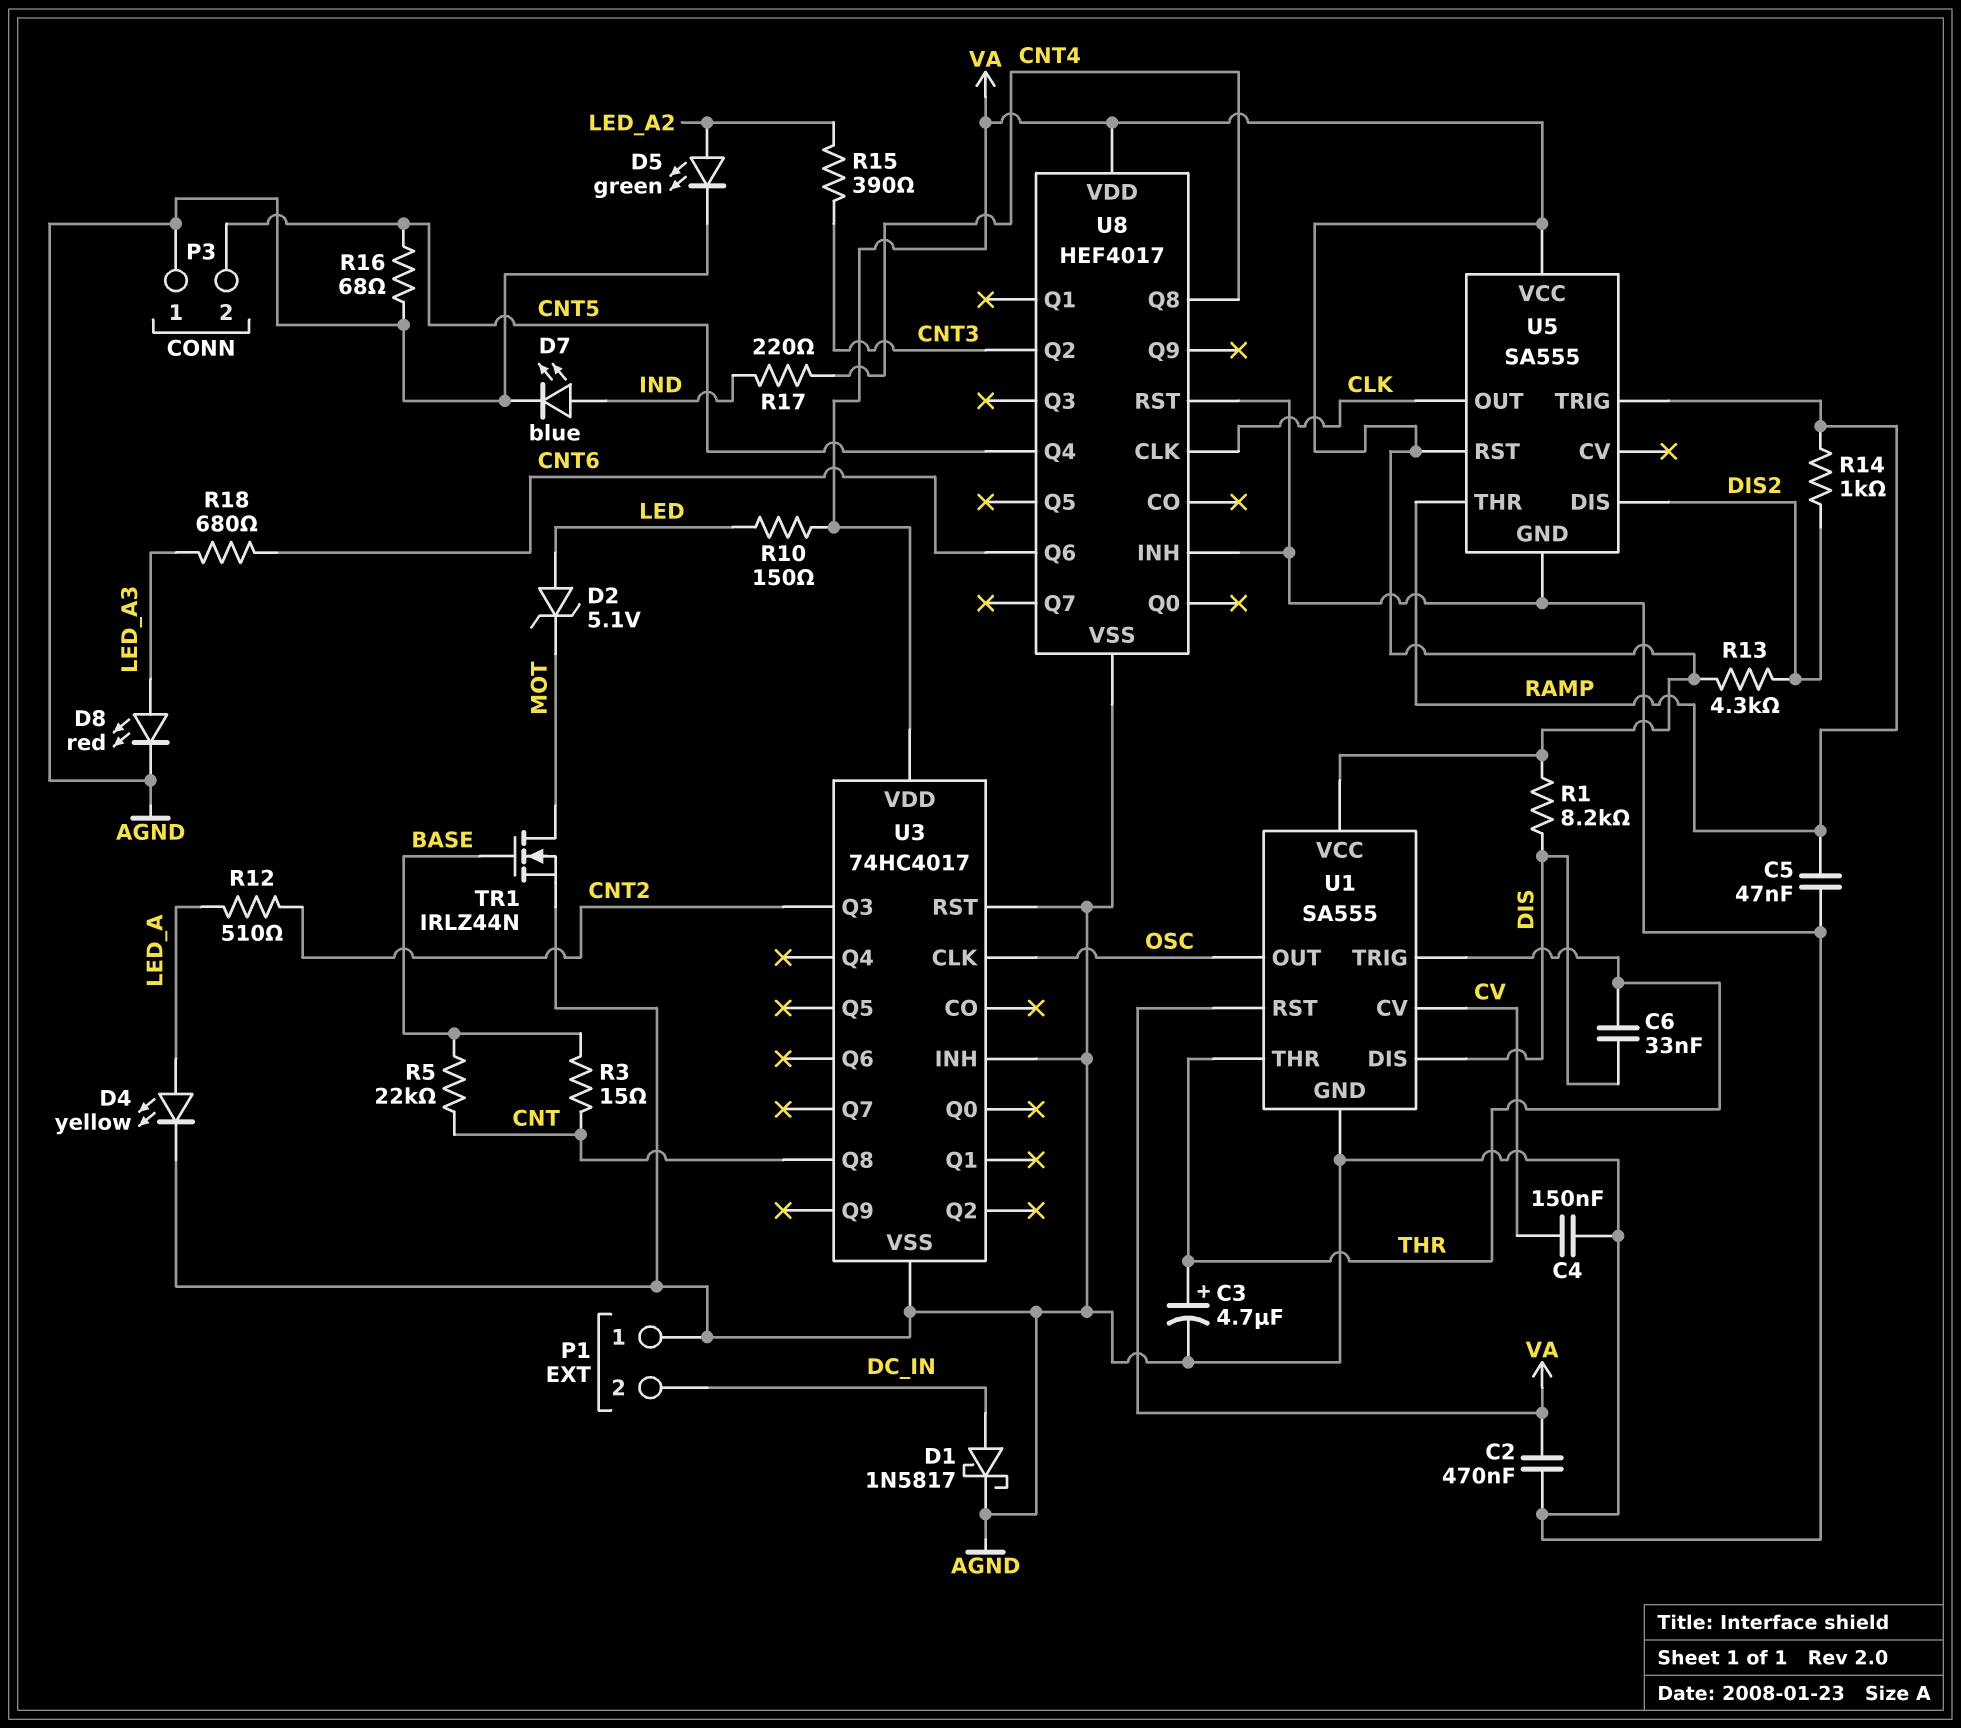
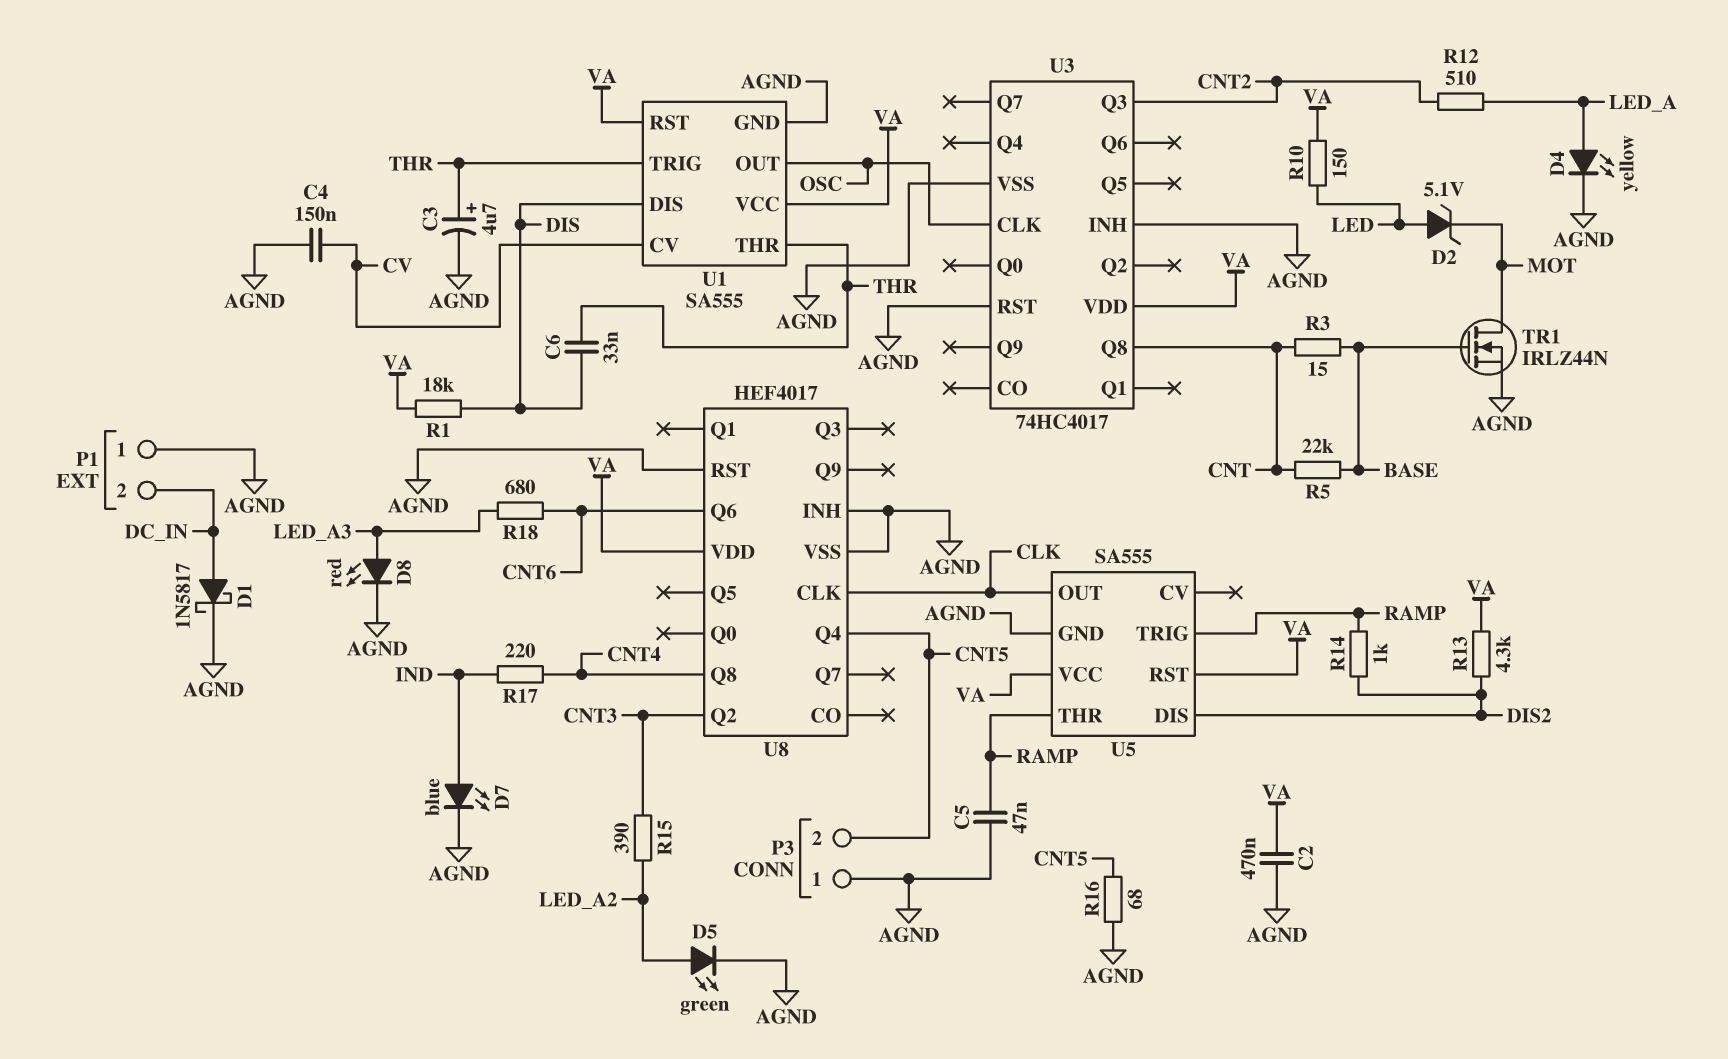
R1: 8.2k (DIS, VA) -> 18k (DIS, VA)

